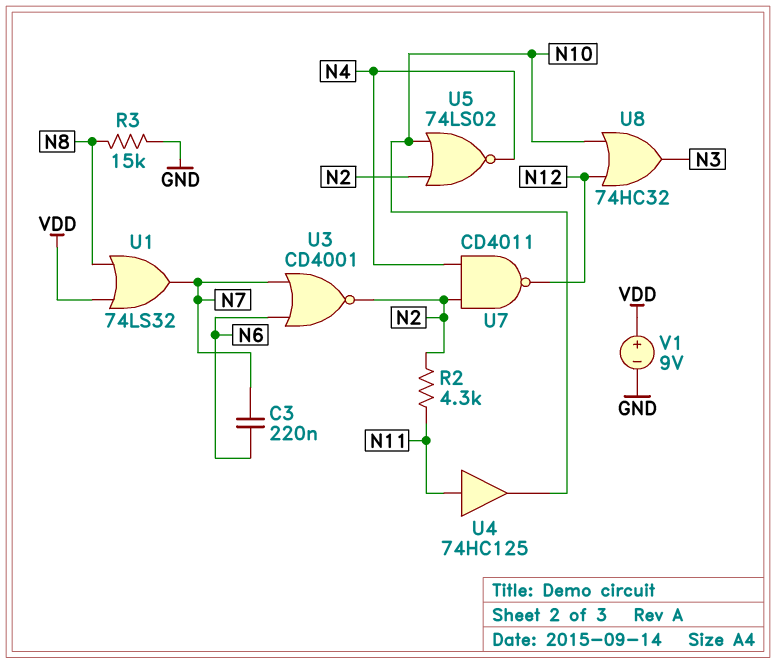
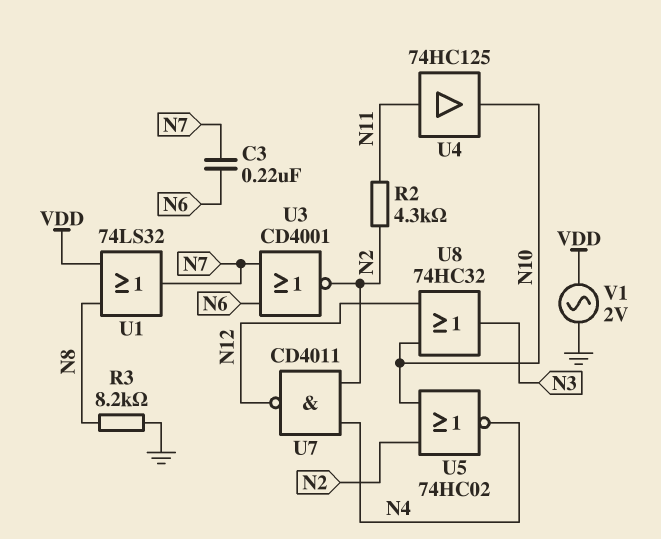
R3: 15k (GND, N8) -> 8.2k (GND, N8)
U5: NOR 74LS02 (in N2, in N10, out N4) -> NOR 74HC02 (in N2, in N10, out N4)
V1: 9V (plus VDD, minus GND) -> AC 2V (GND, VDD)

